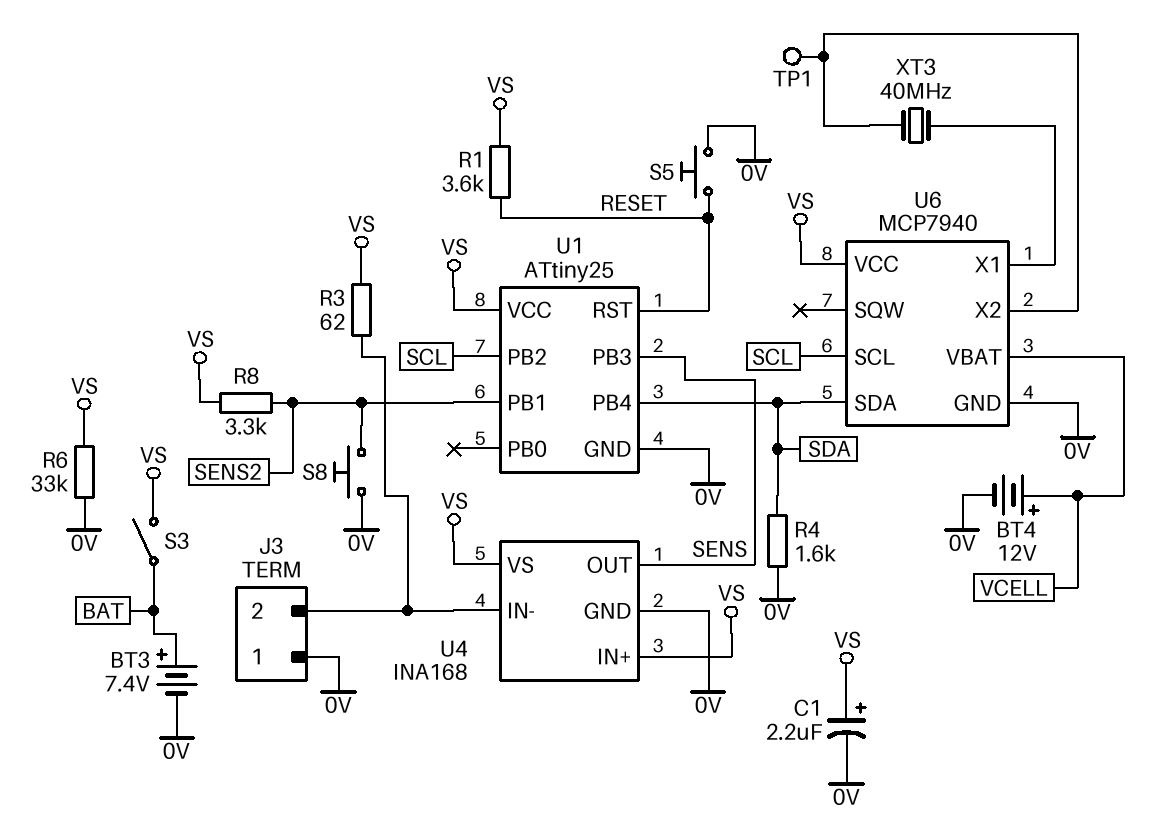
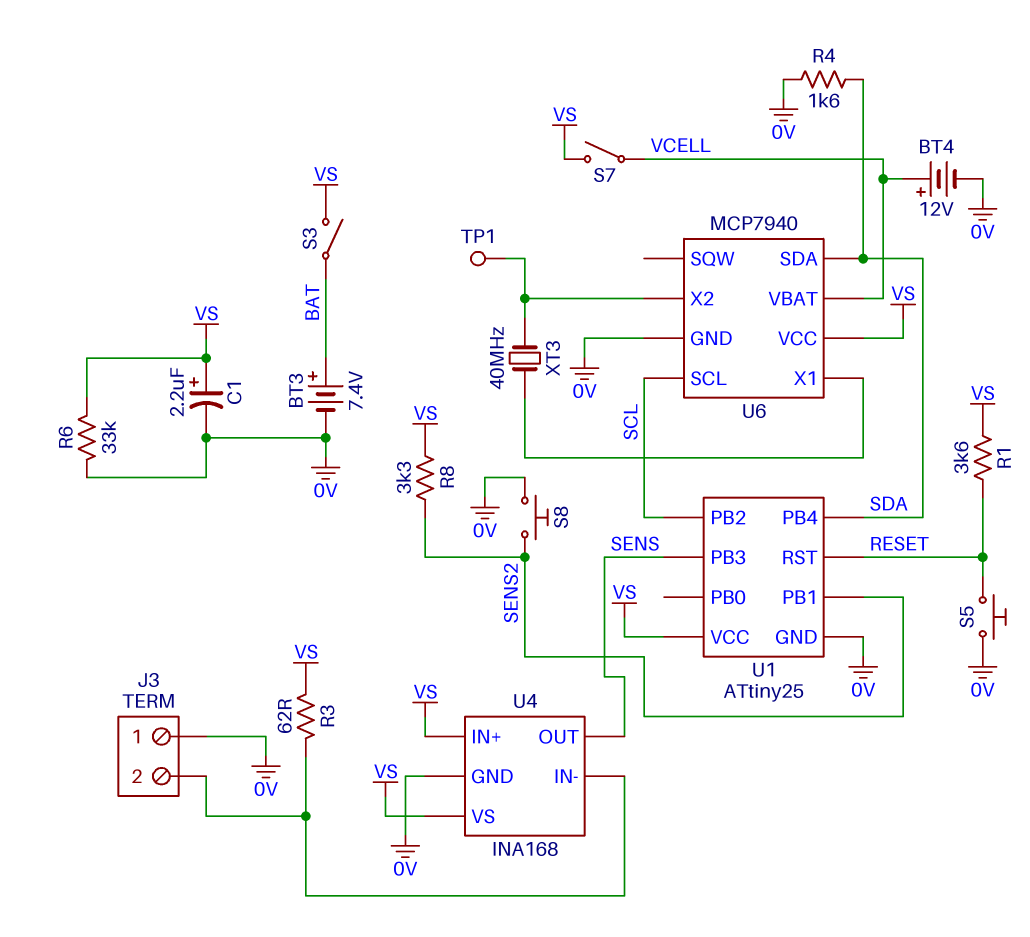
S7: none -> switch (VCELL, VS)

